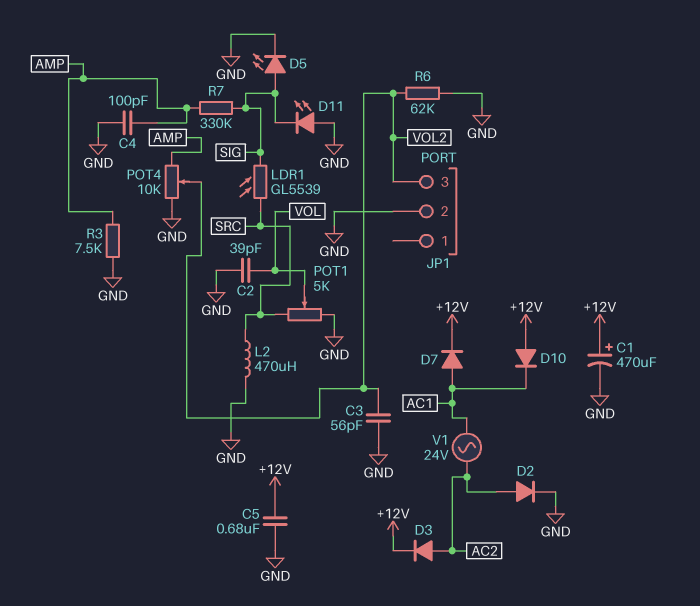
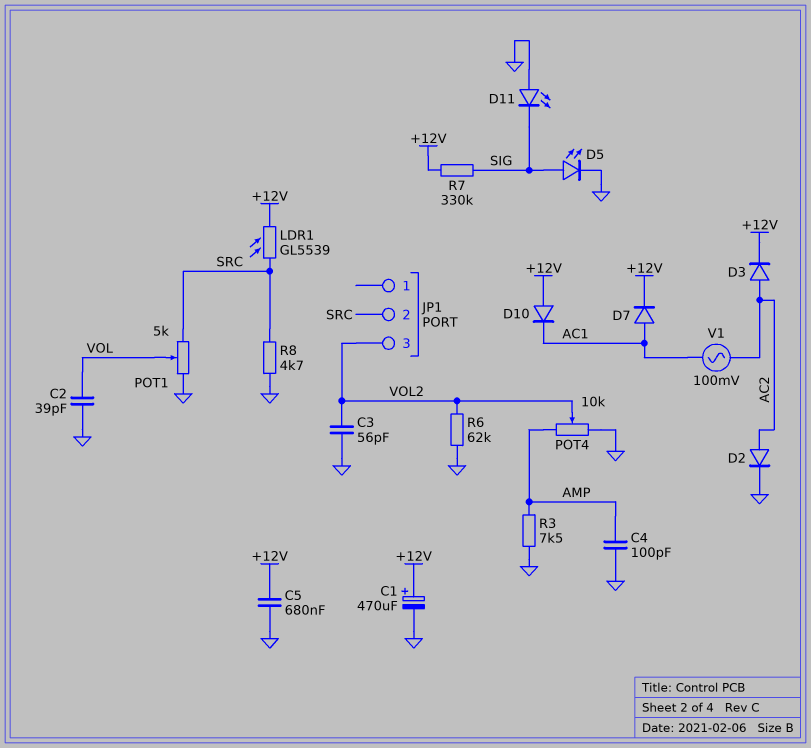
JP1 pin 2: GND -> SRC
L2: 470uH (GND, SRC) -> none
LDR1: GL5539 (SIG, SRC) -> GL5539 (+12V, SRC)
R7: 330k (AMP, SIG) -> 330k (+12V, SIG)
R8: none -> 4.7k (GND, SRC)
V1: AC 24V (AC1, AC2) -> AC 100mV (AC1, AC2)

